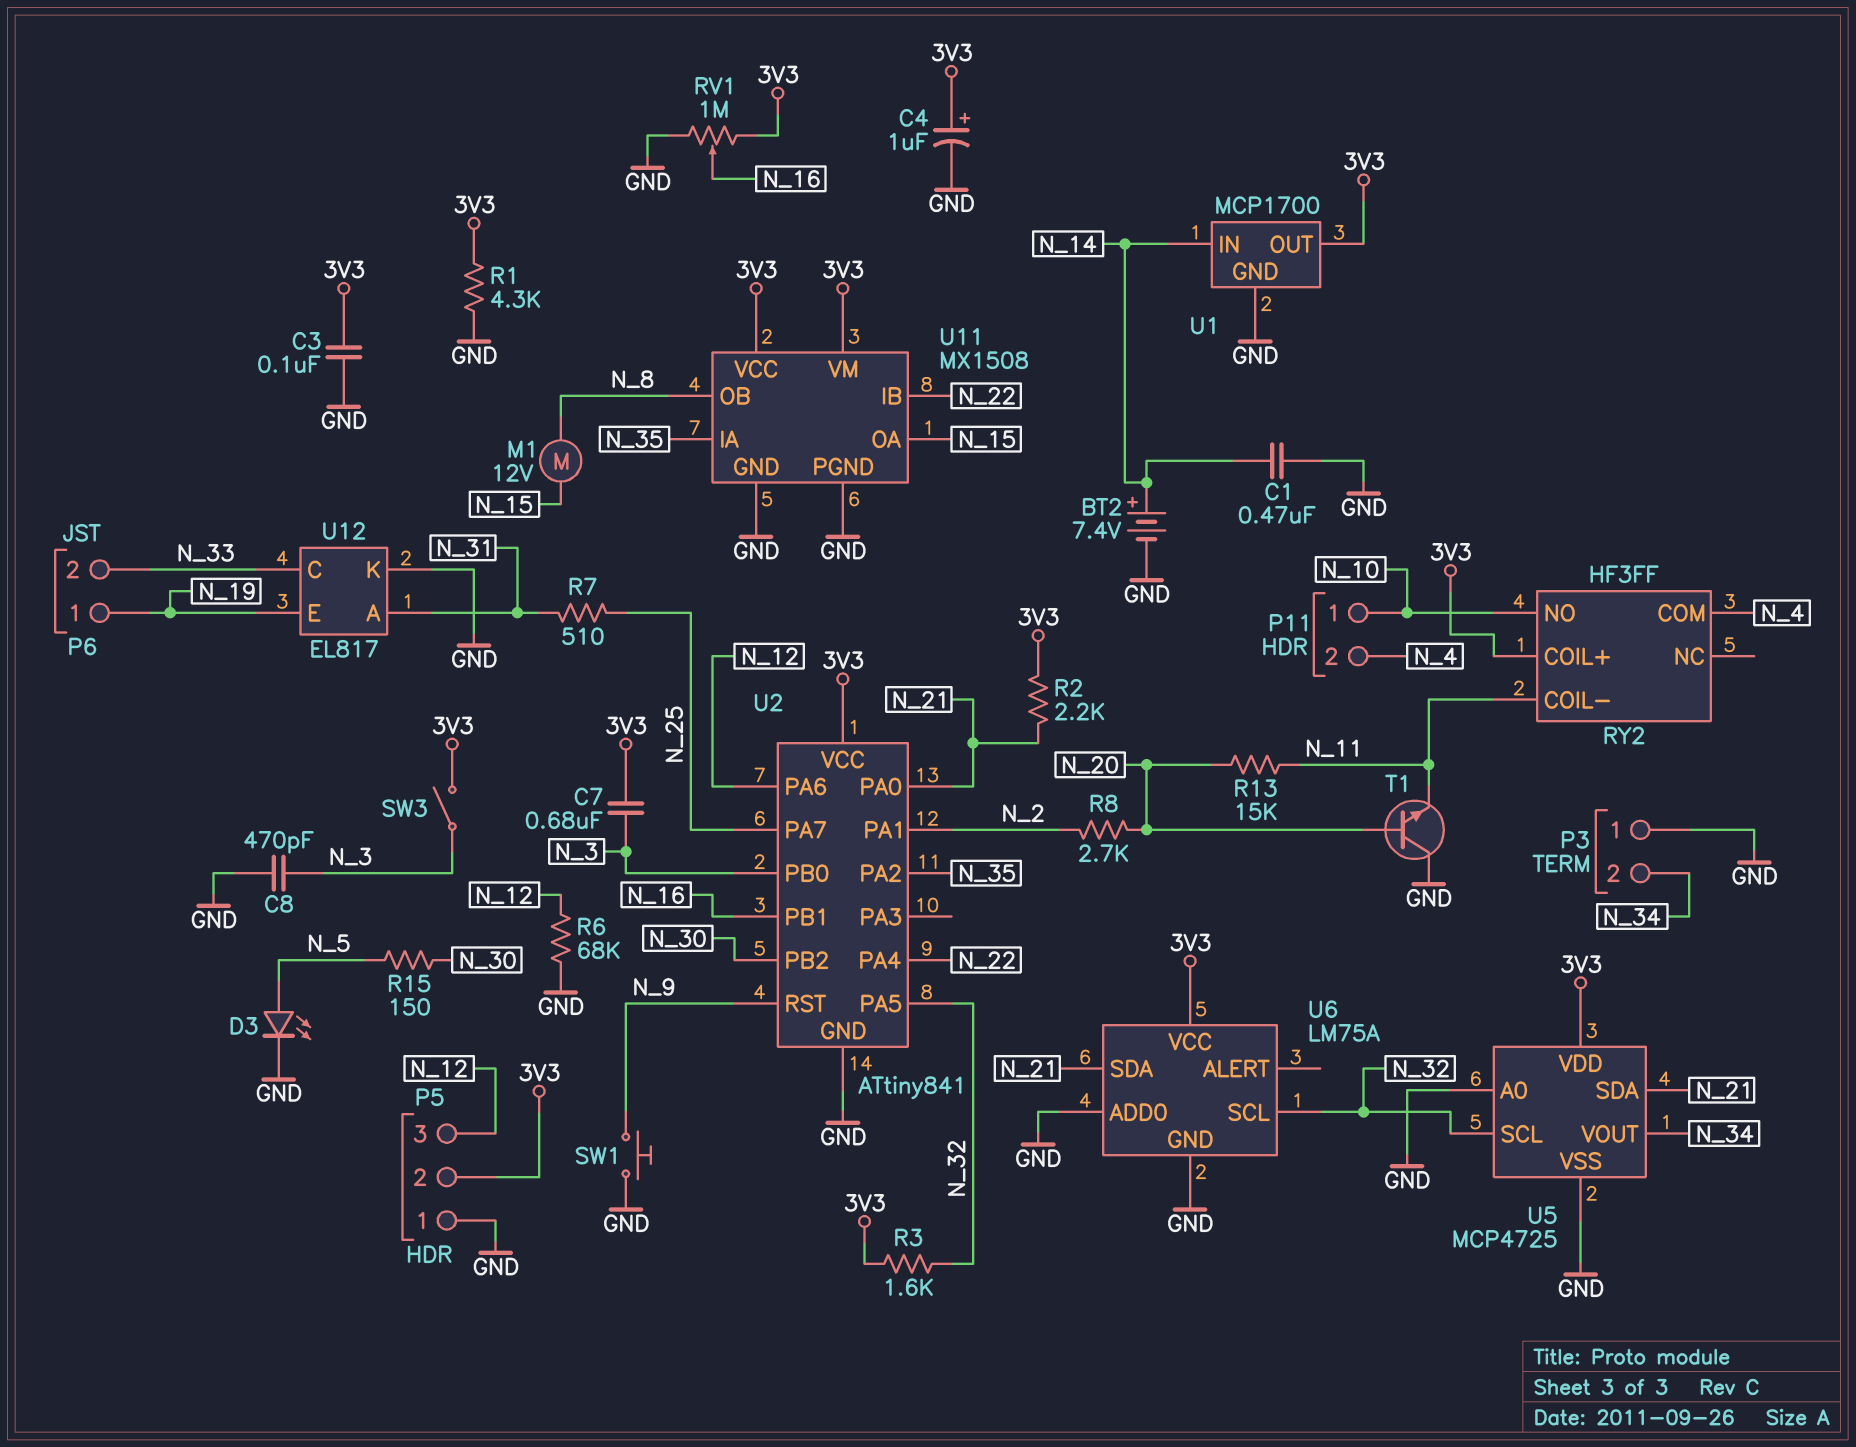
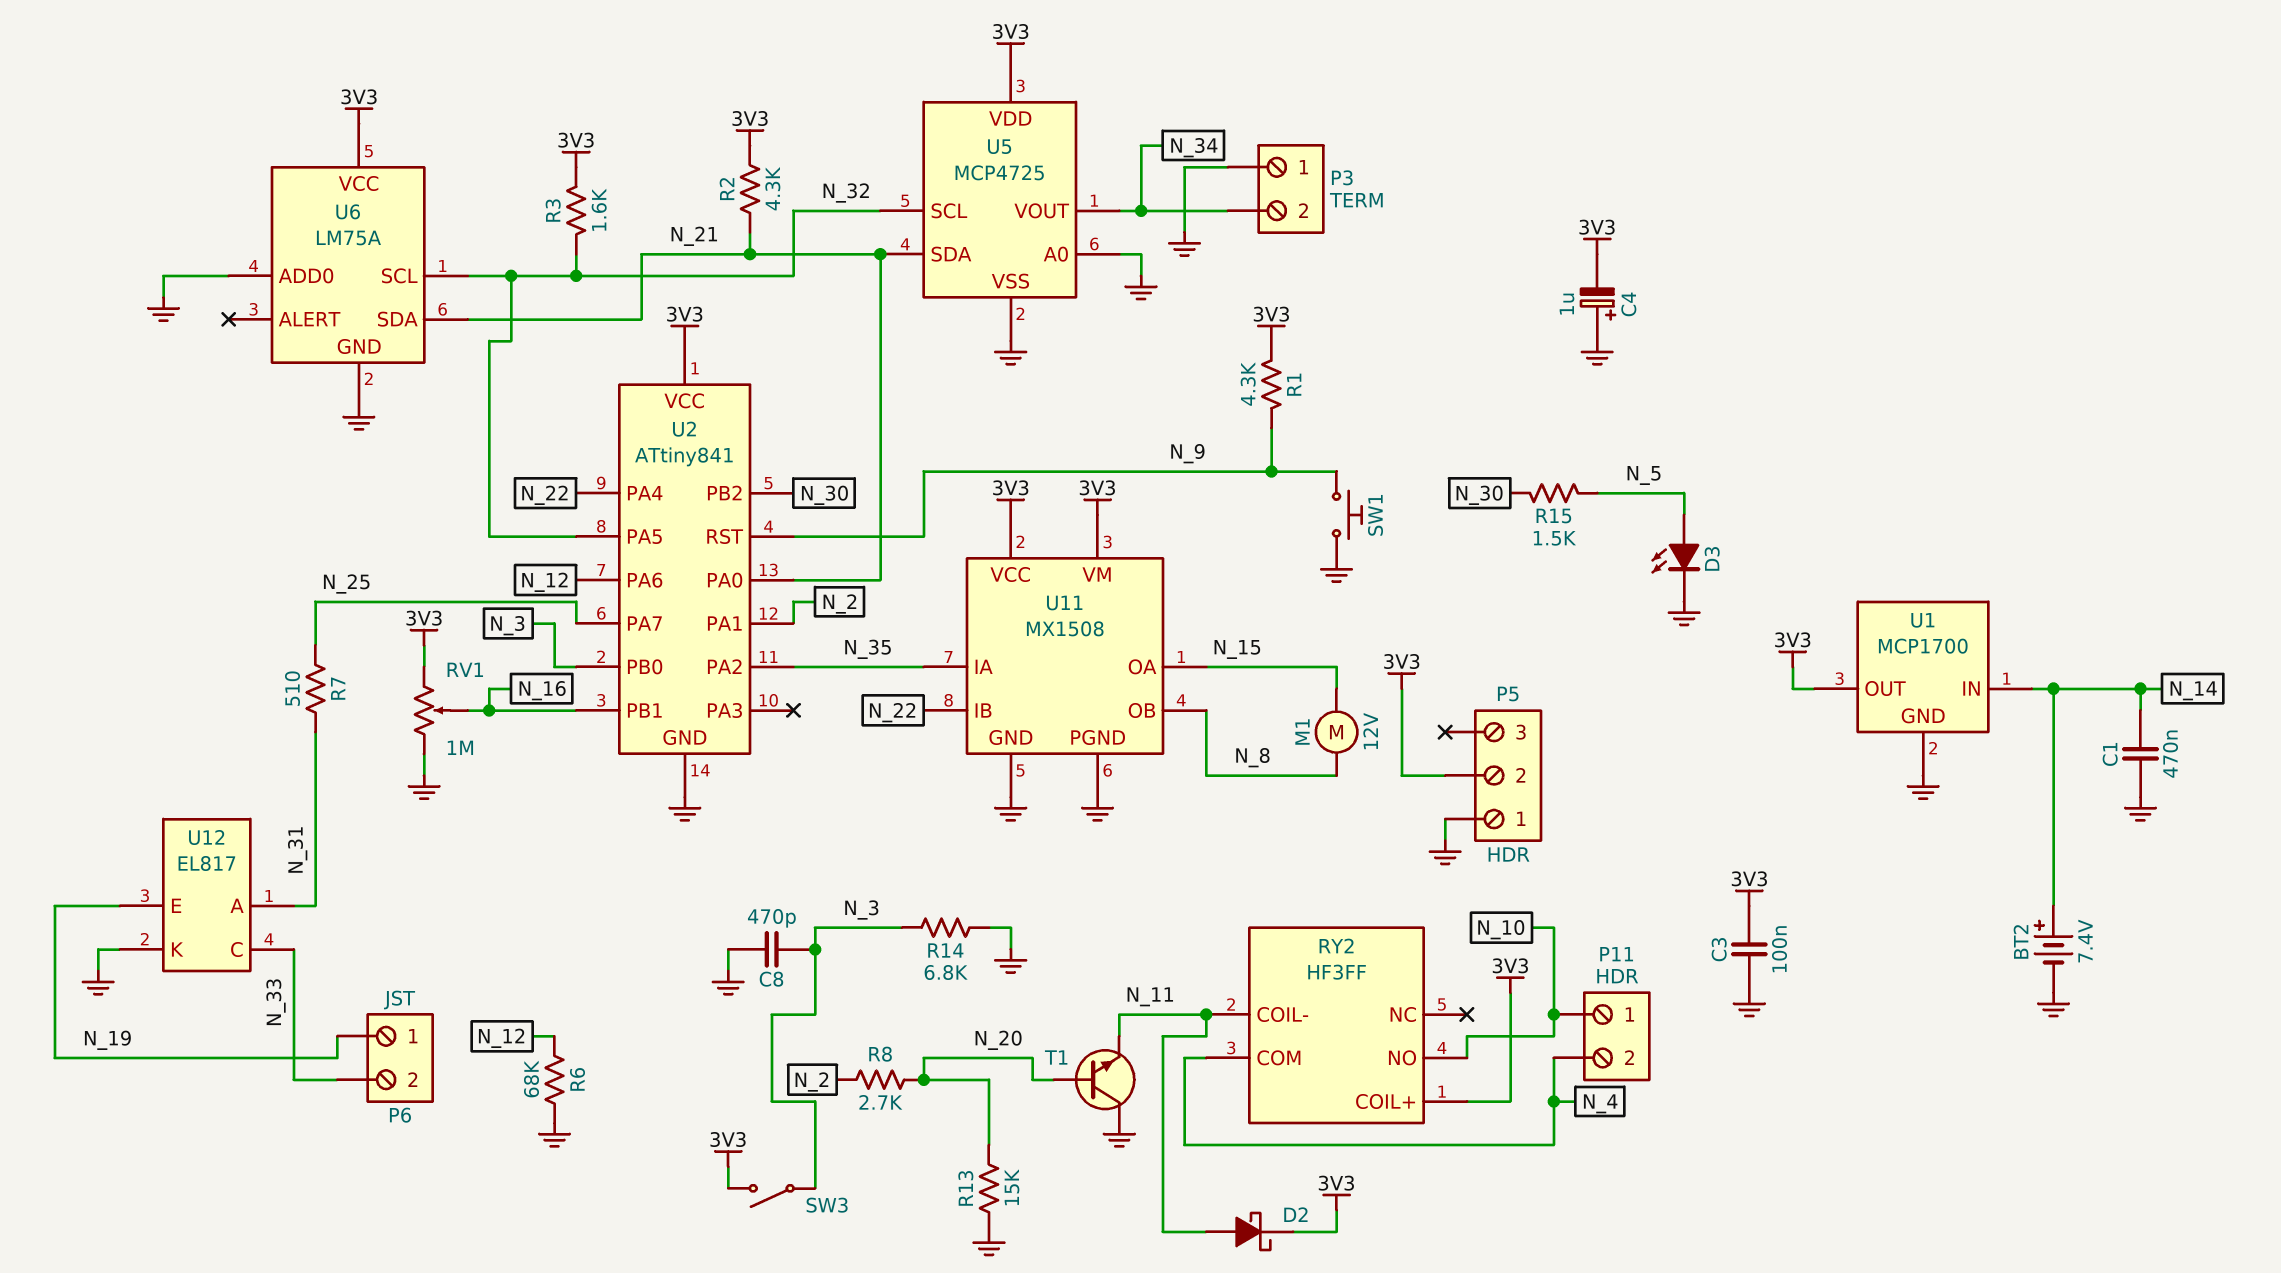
C4: 1uF (plus 3V3, minus GND) -> 1uF (plus GND, minus 3V3)
C7: 680nF (3V3, N_3) -> none
D2: none -> schottky (A N_11, K 3V3)
P5 pin 3: N_12 -> none
R1: 4.3k (3V3, GND) -> 4.3k (3V3, N_9)
R2: 2.2k (3V3, N_21) -> 4.3k (3V3, N_21)
R13: 15k (N_11, N_20) -> 15k (GND, N_20)
R14: none -> 6.8k (GND, N_3)
R15: 150 (N_5, N_30) -> 1.5k (N_5, N_30)

